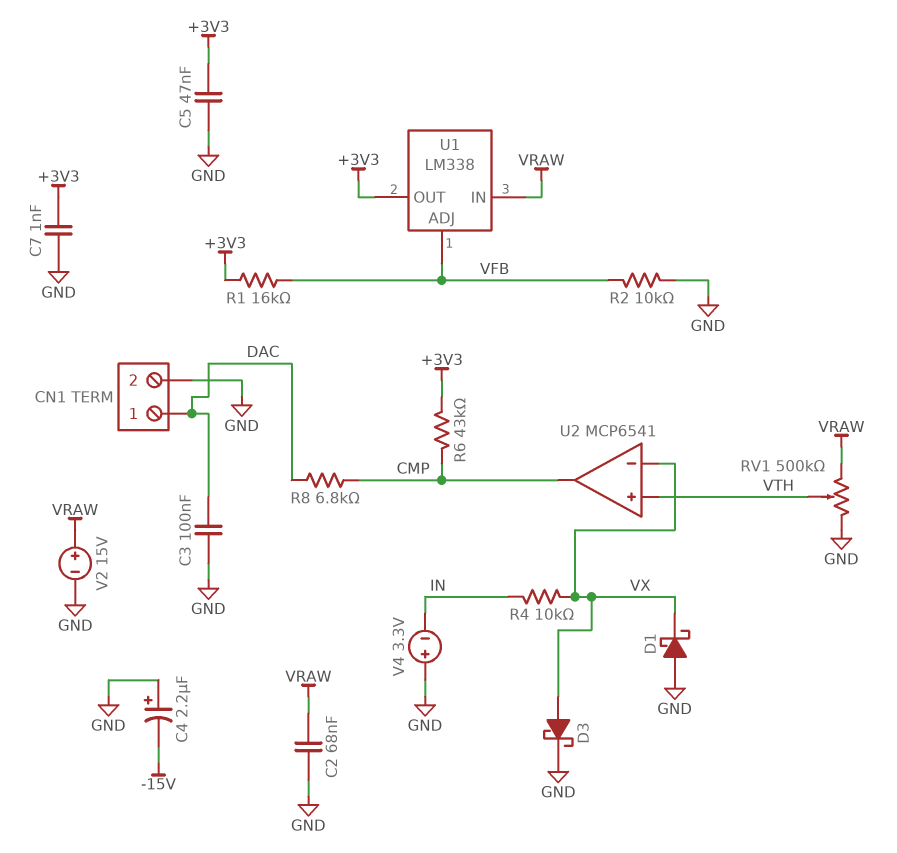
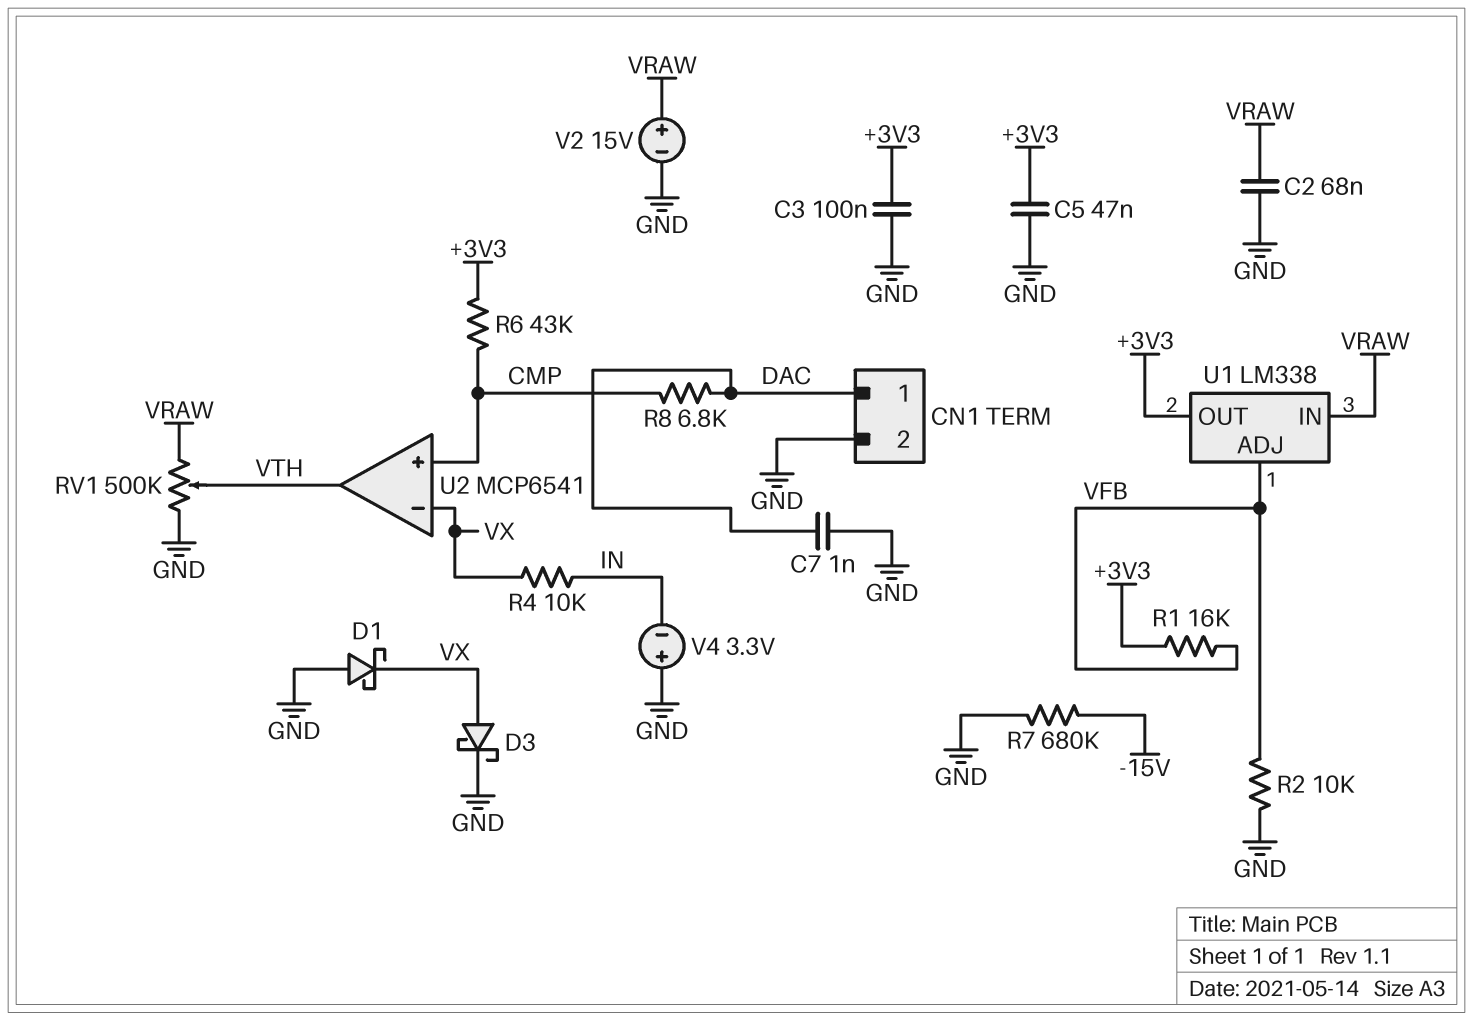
C3: 100nF (DAC, GND) -> 100nF (+3V3, GND)
C4: 2.2uF (plus GND, minus -15V) -> none
C7: 1nF (+3V3, GND) -> 1nF (DAC, GND)
R7: none -> 680k (-15V, GND)
U2 pin in+: VTH -> CMP
U2 pin out: CMP -> VTH

